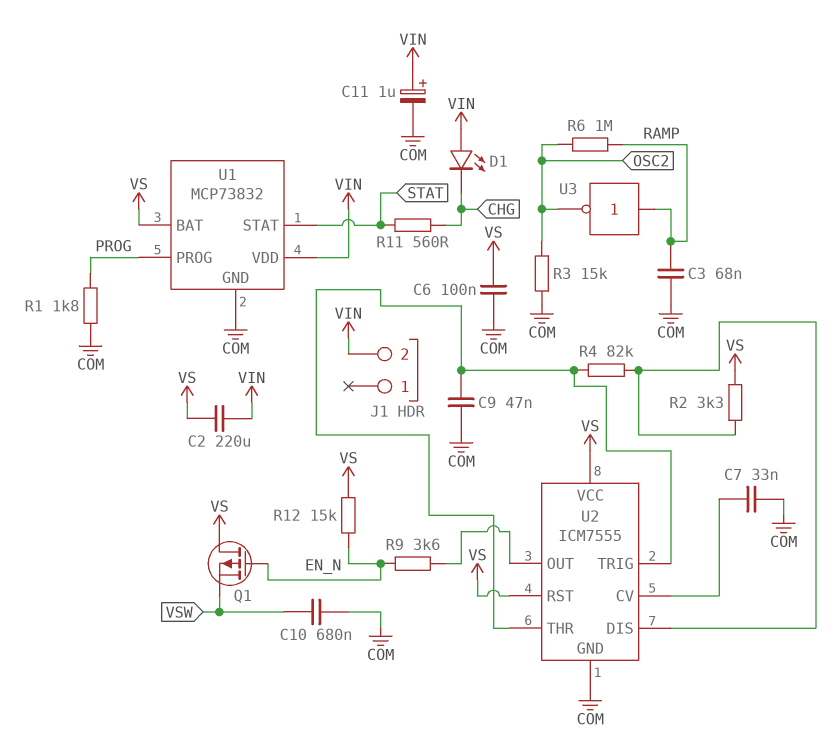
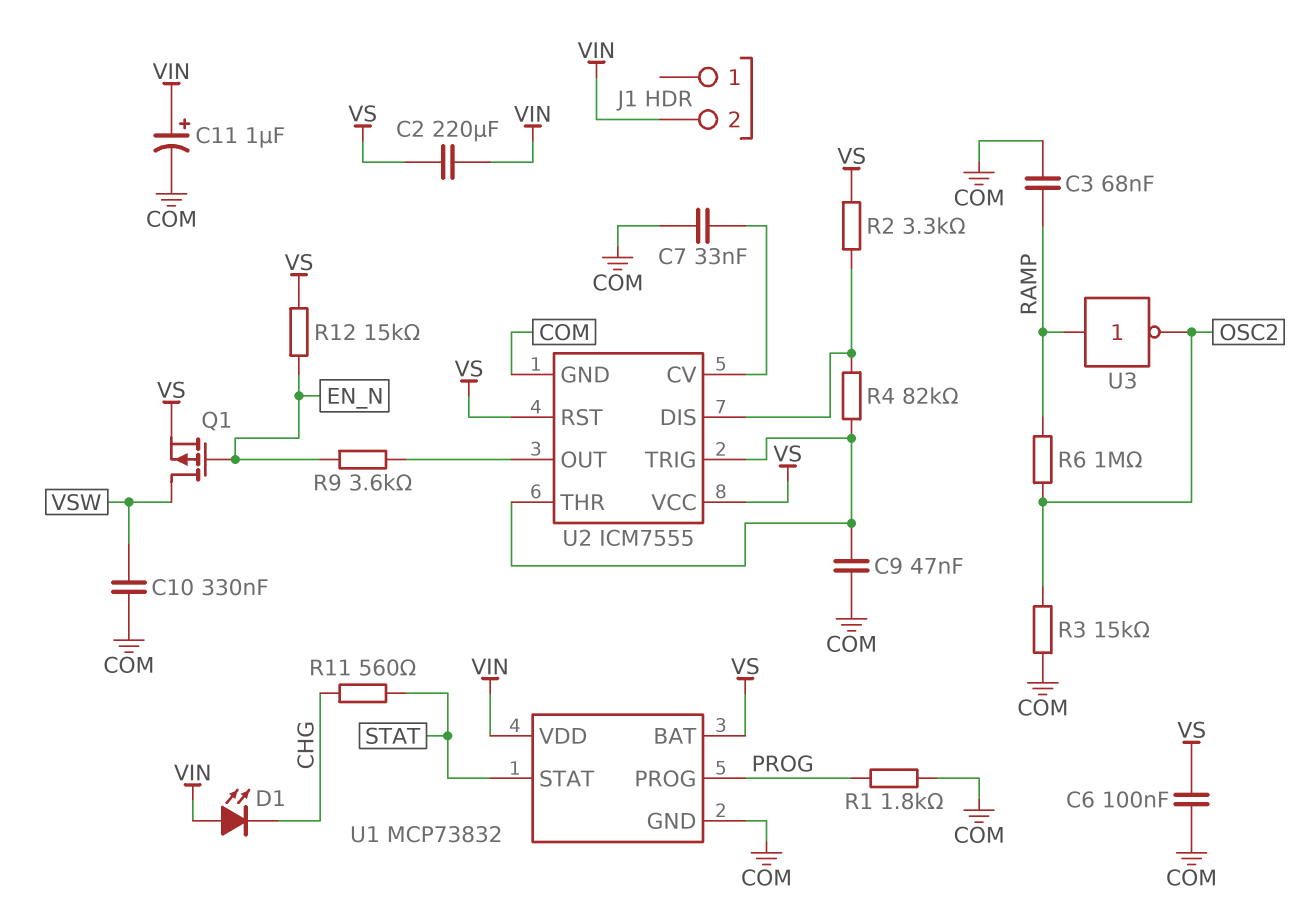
C10: 680nF (COM, VSW) -> 330nF (COM, VSW)
Q1: PMOS (G EN_N, D VS, S VSW) -> PMOS (G EN_N, D VSW, S VS)

